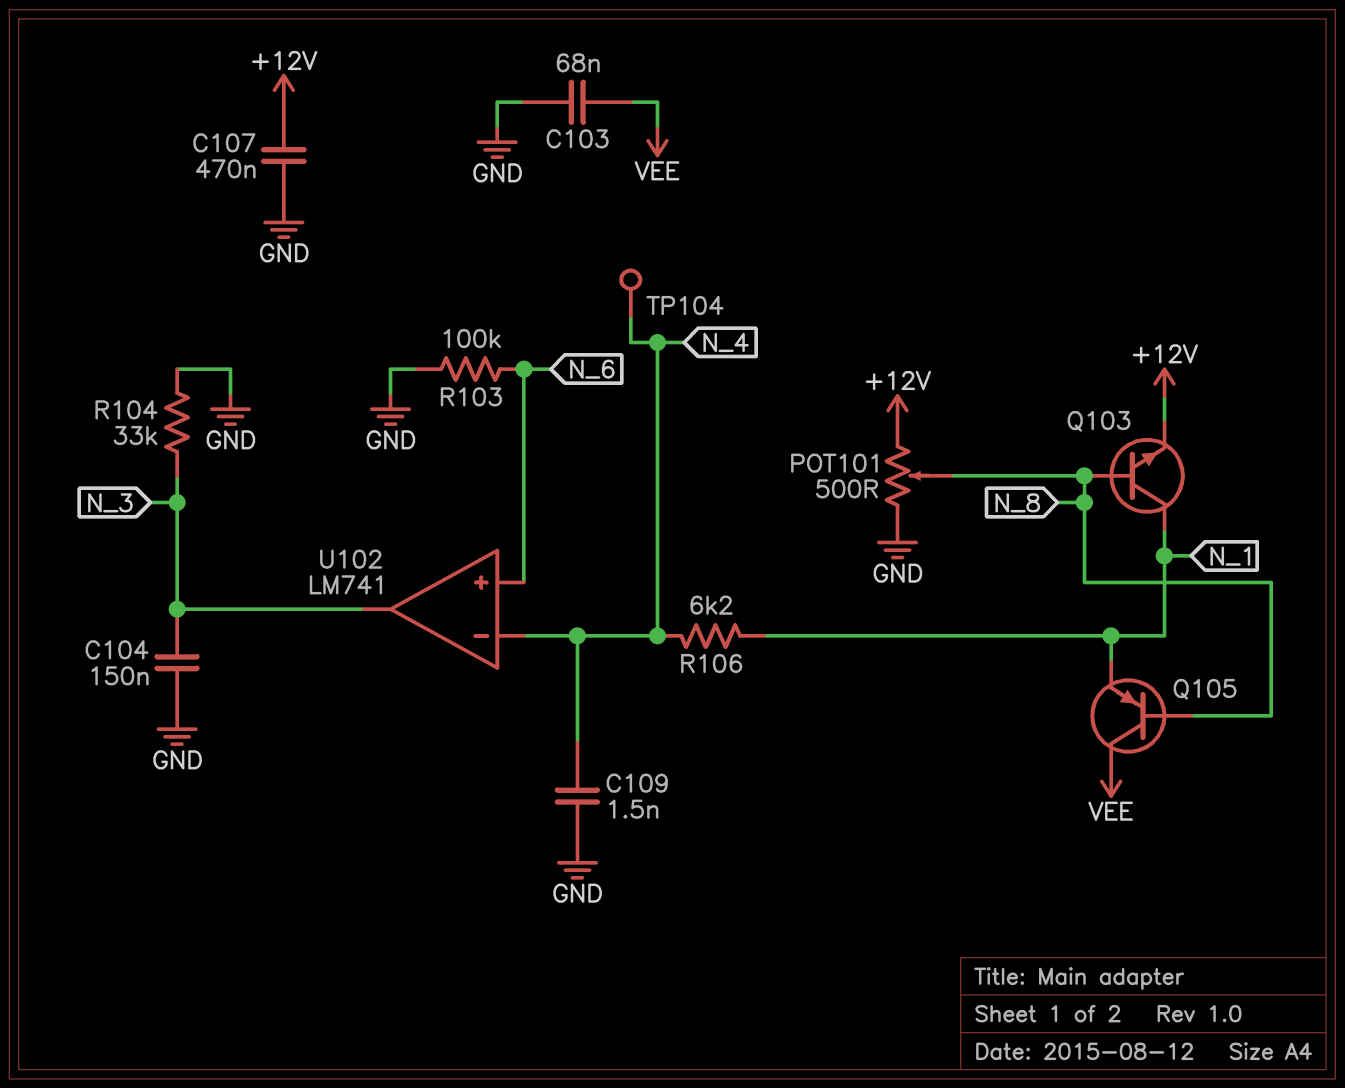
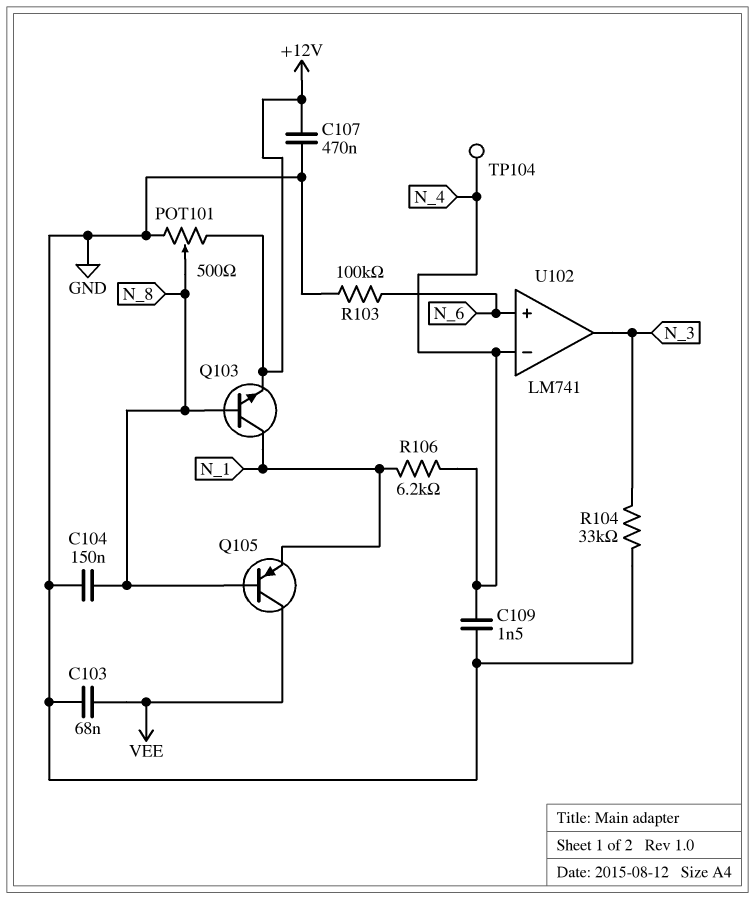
C104: 150nF (GND, N_3) -> 150nF (GND, N_8)

